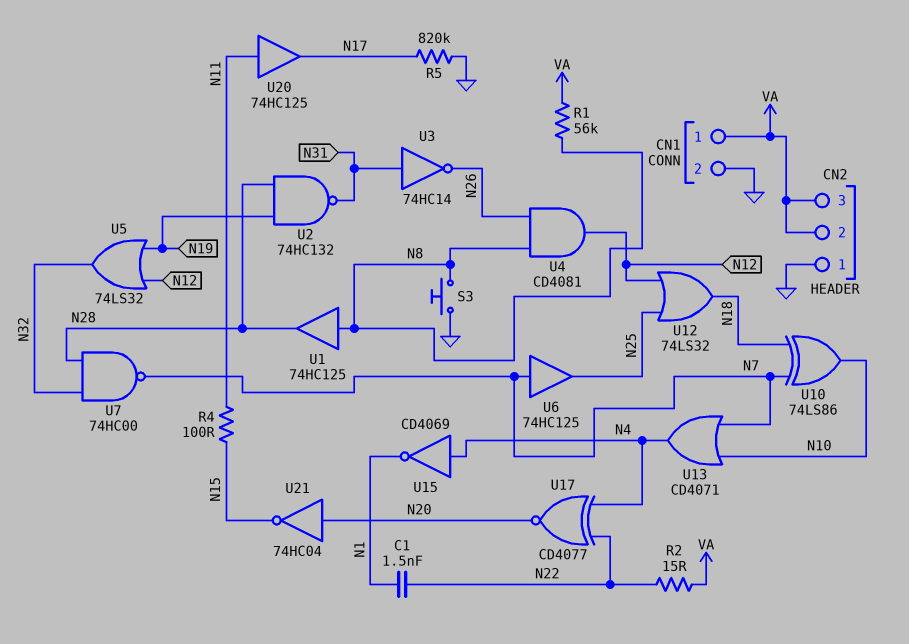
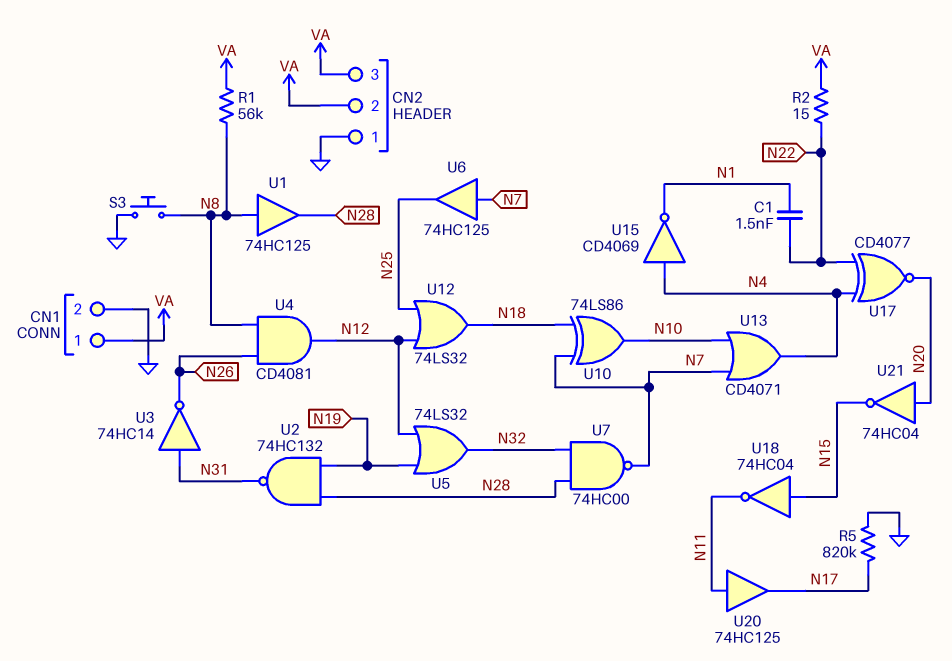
R4: 100 (N11, N15) -> none
U18: none -> NOT 74HC04 (in N15, out N11)

